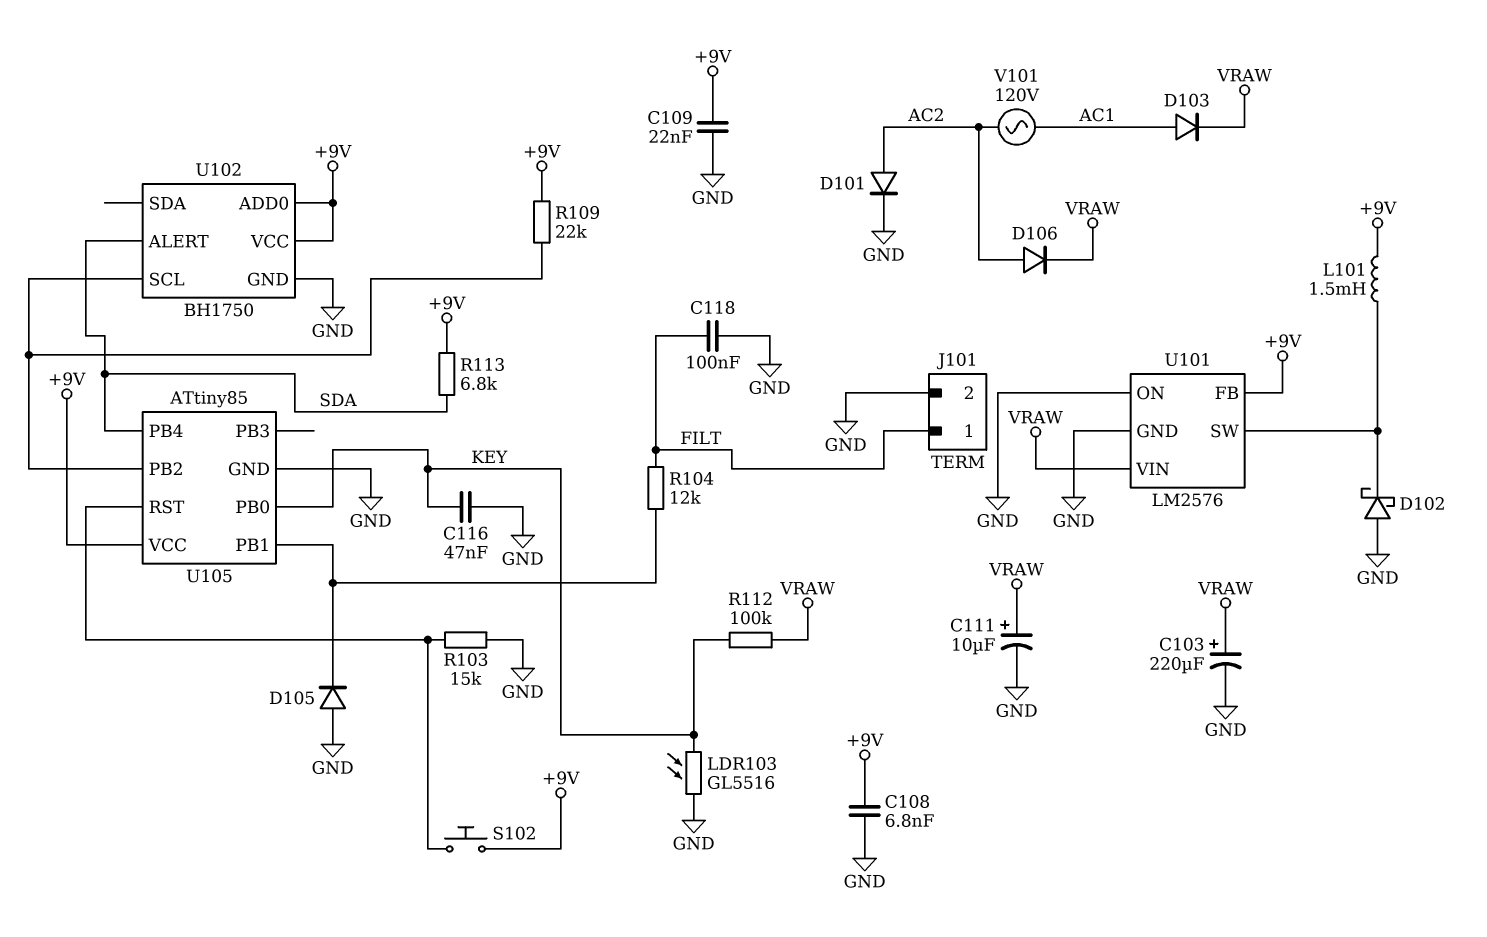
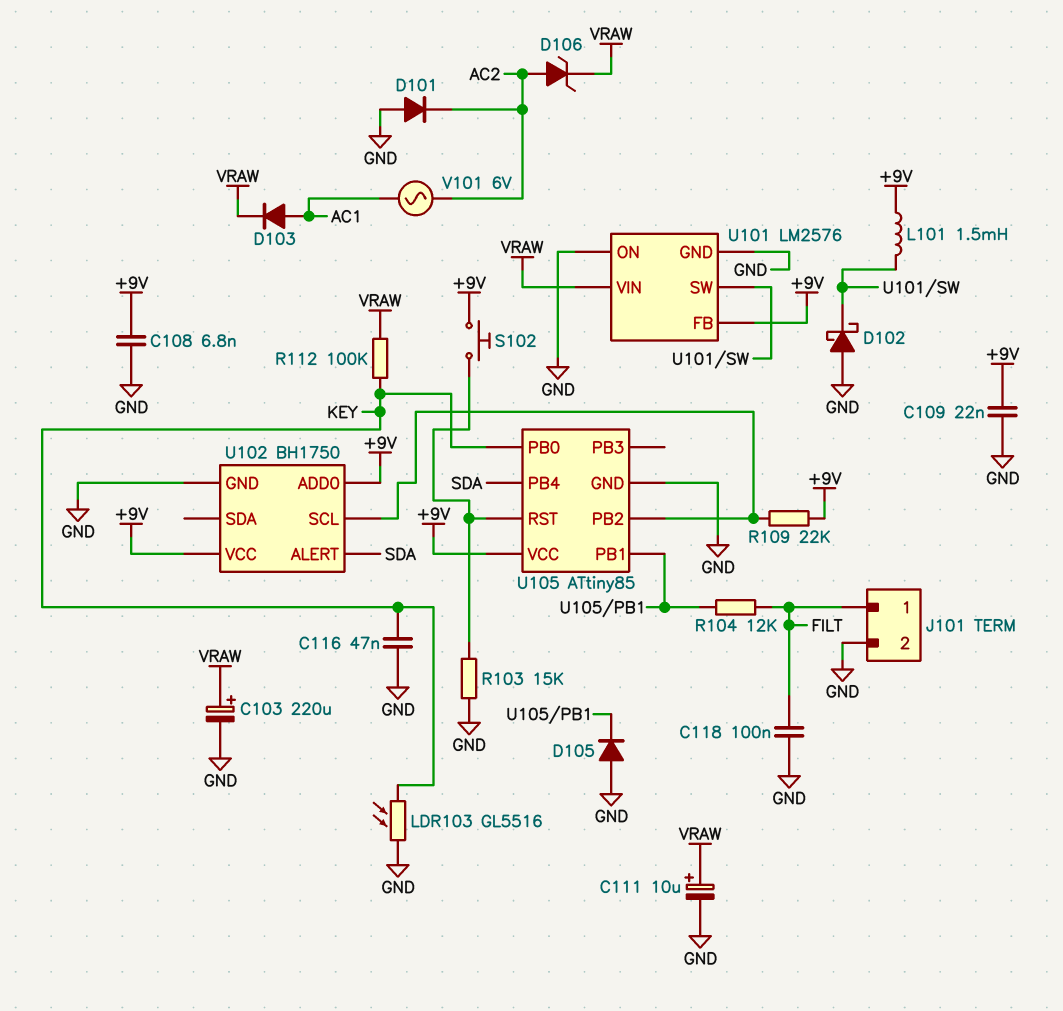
D101: diode (A AC2, K GND) -> diode (A GND, K AC2)
D106: diode (A AC2, K VRAW) -> zener (A AC2, K VRAW)
R113: 6.8k (+9V, SDA) -> none
V101: AC 120V (AC1, AC2) -> AC 6V (AC1, AC2)

